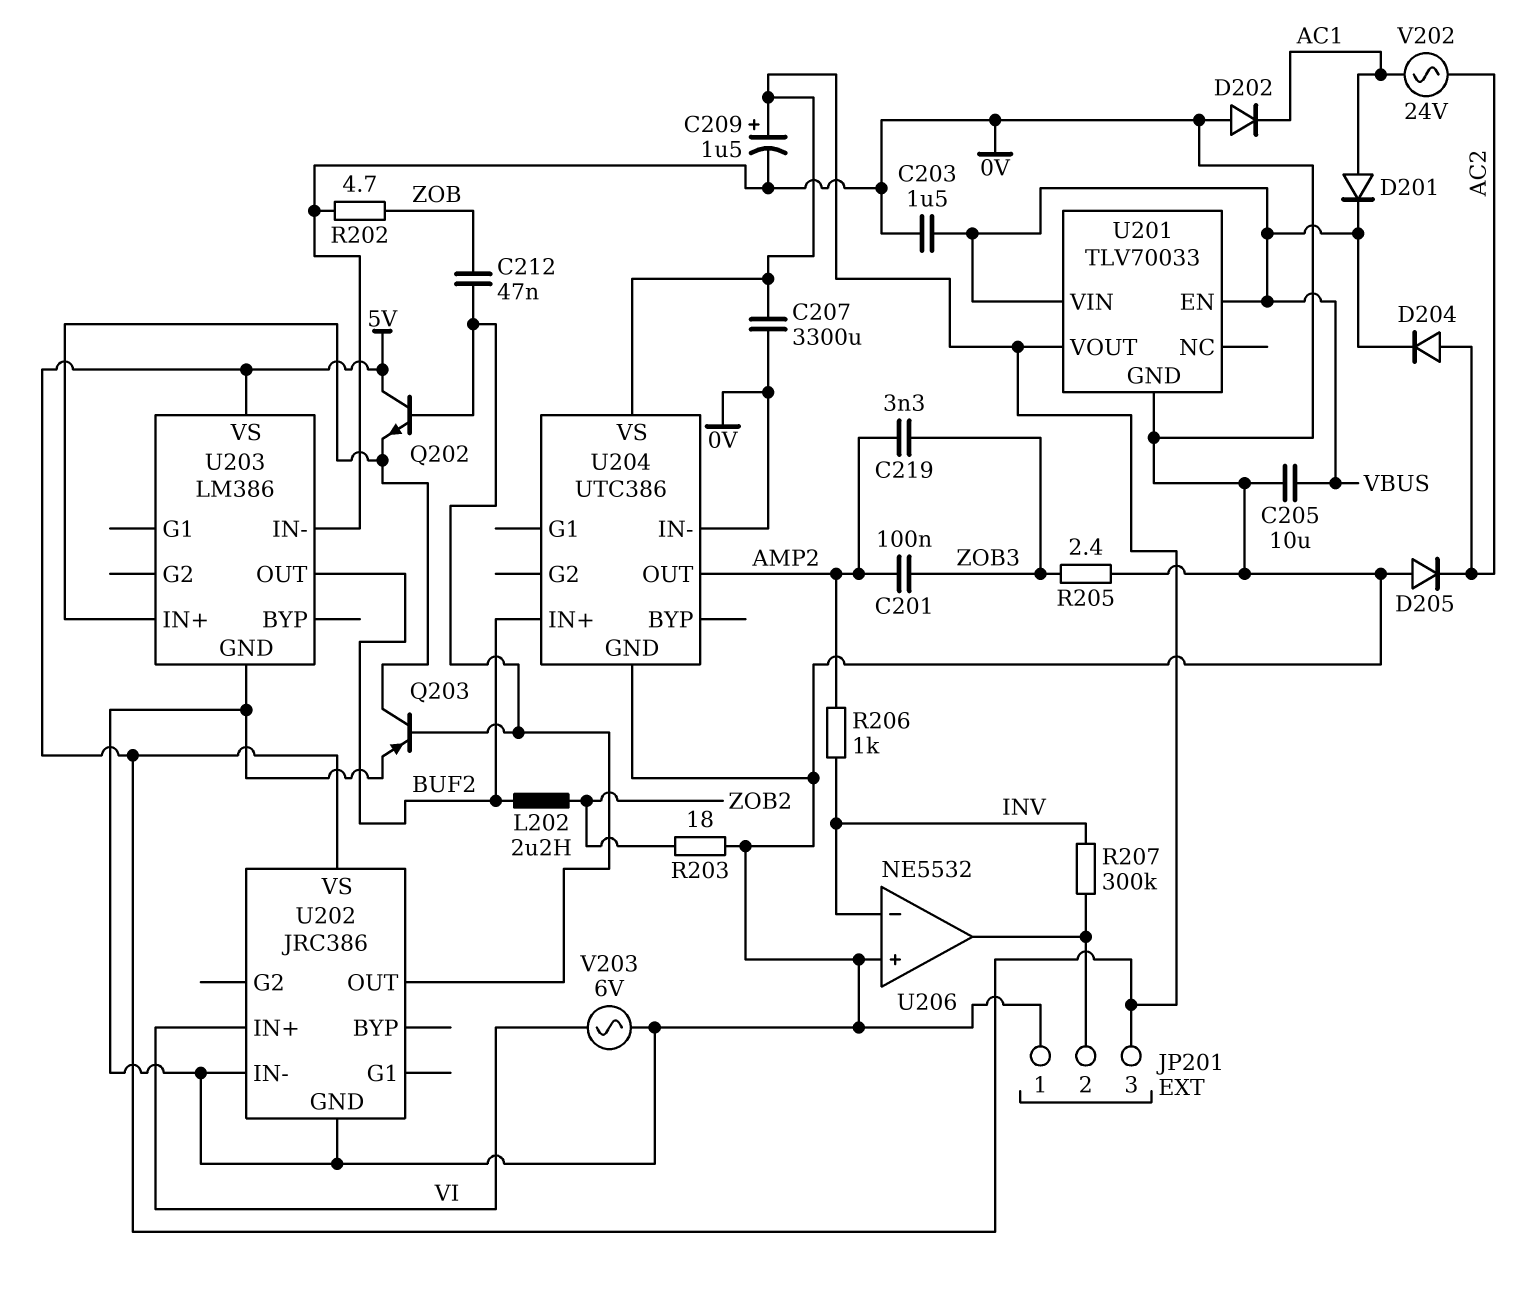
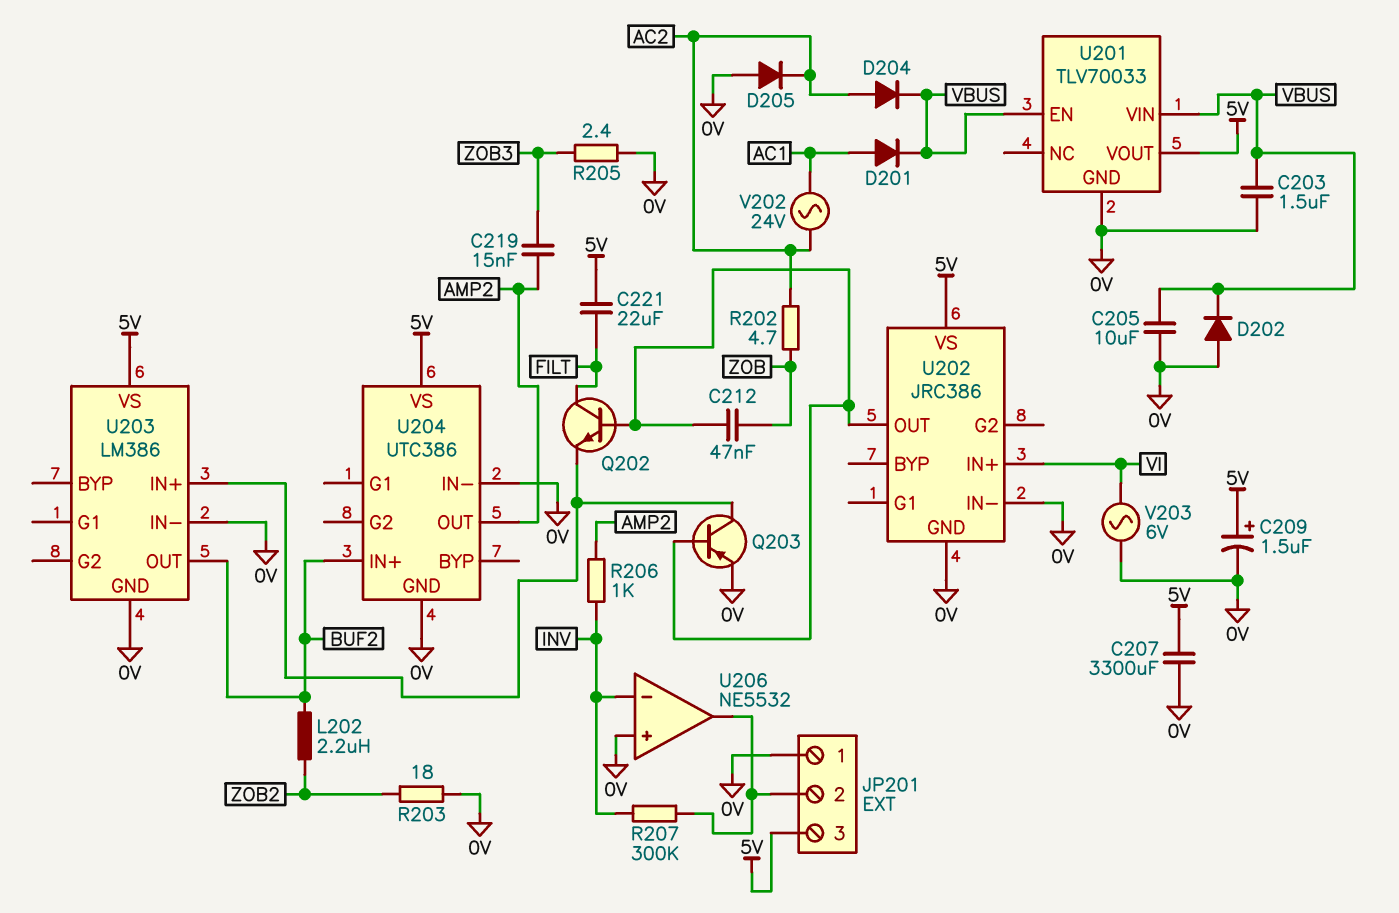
C201: 100nF (AMP2, ZOB3) -> none
C219: 3.3nF (AMP2, ZOB3) -> 15nF (AMP2, ZOB3)
C221: none -> 22uF (5V, FILT)
D202: diode (A 0V, K AC1) -> diode (A 0V, K VBUS)
Q202: NPN (B U202/OUT, C 5V, E U203/IN+) -> NPN (B U202/OUT, C FILT, E U203/IN+)
R202: 4.7 (0V, ZOB) -> 4.7 (AC2, ZOB)

